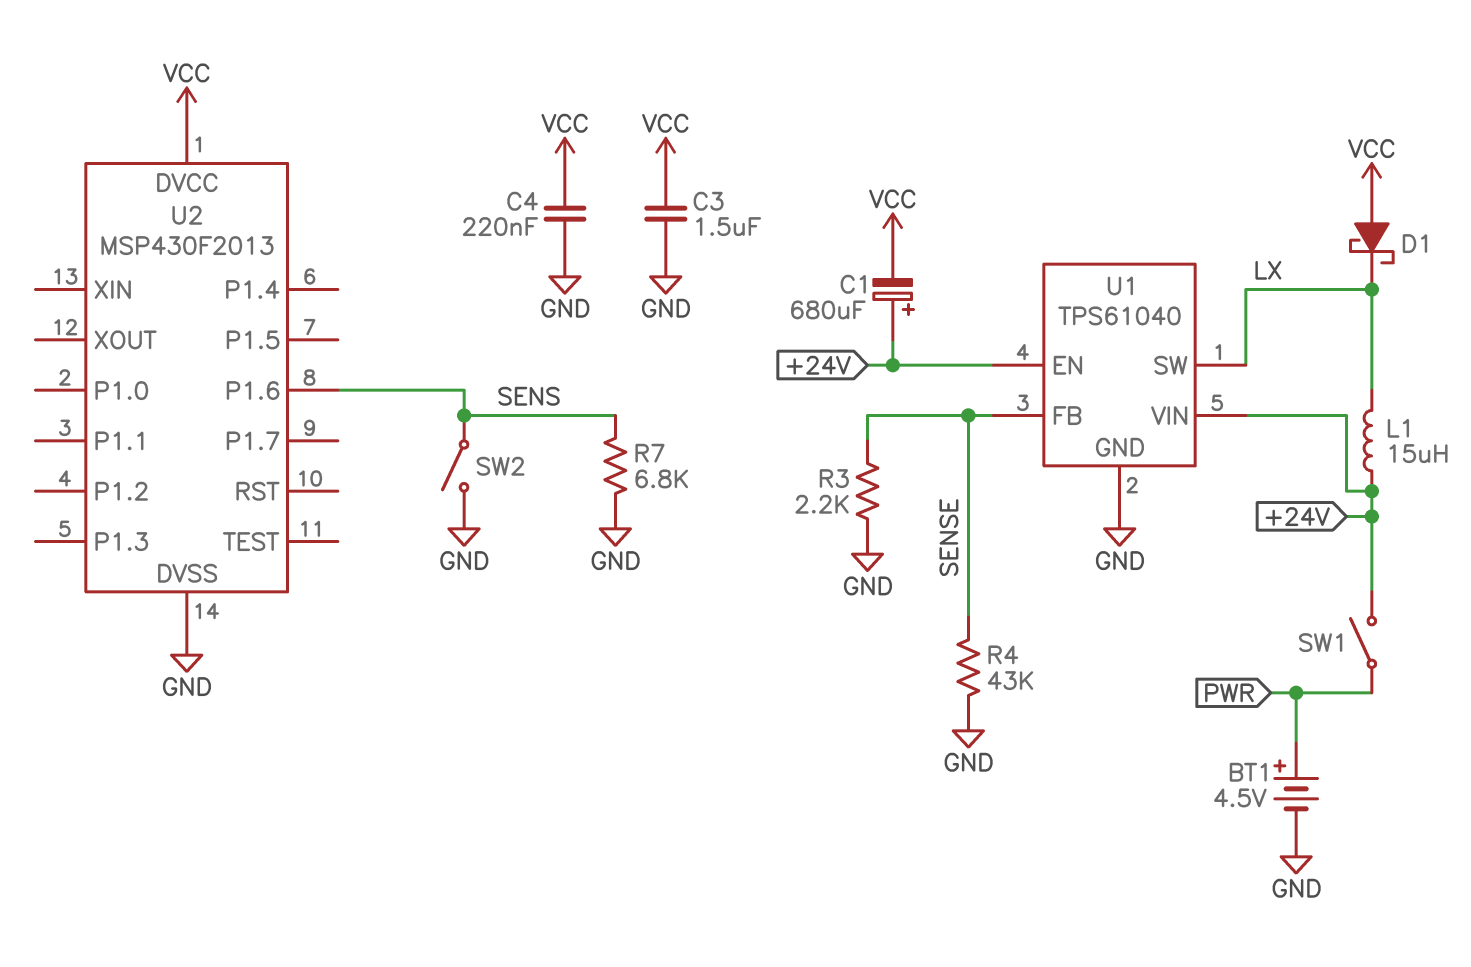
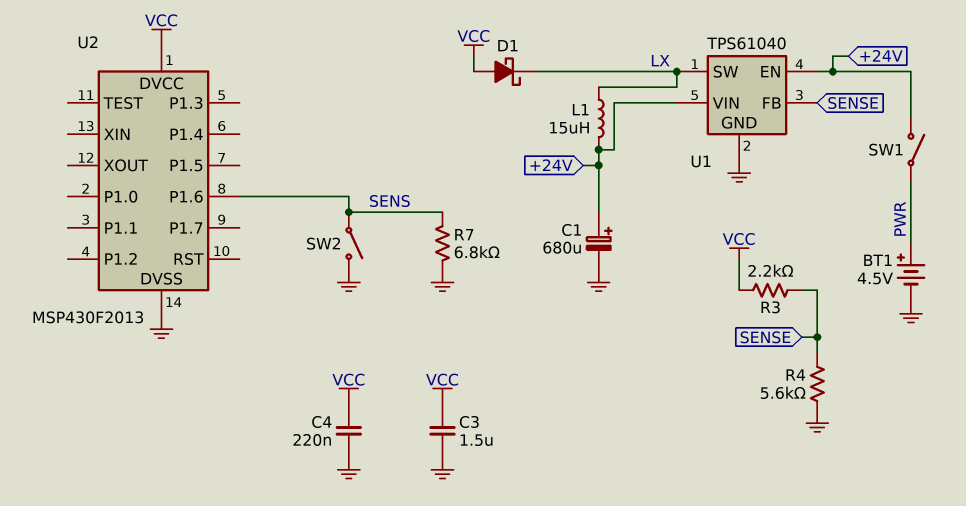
C1: 680uF (plus +24V, minus VCC) -> 680uF (plus +24V, minus GND)
R3: 2.2k (GND, SENSE) -> 2.2k (SENSE, VCC)
R4: 43k (GND, SENSE) -> 5.6k (GND, SENSE)

